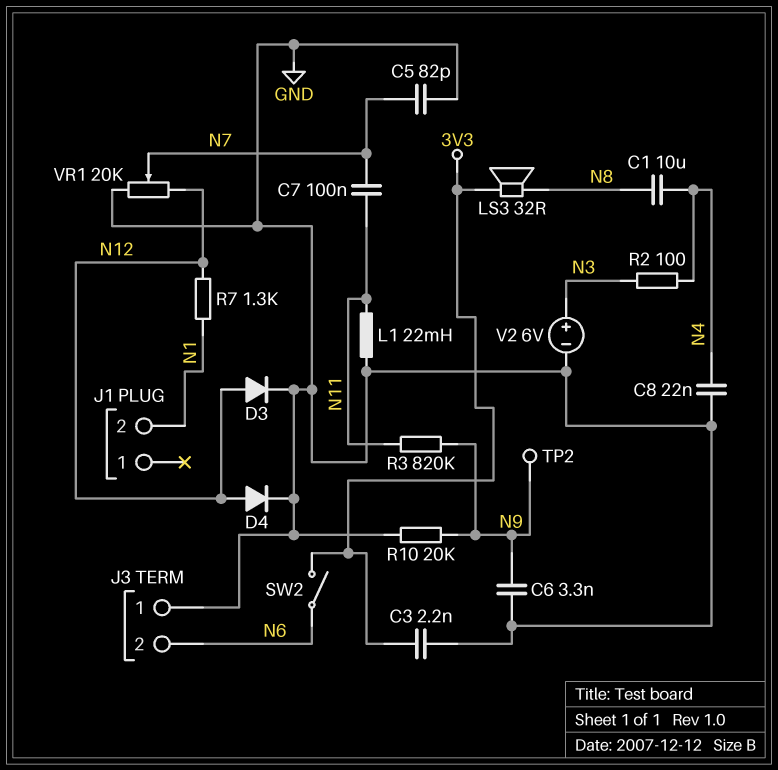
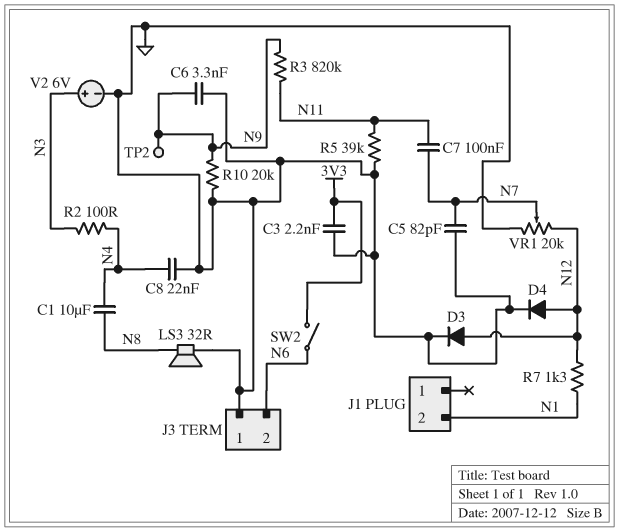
L1: 22mH (GND, N11) -> none
LS3: speaker 32R (3V3, N8) -> speaker 32R (GND, N8)
R5: none -> 39k (GND, N11)

